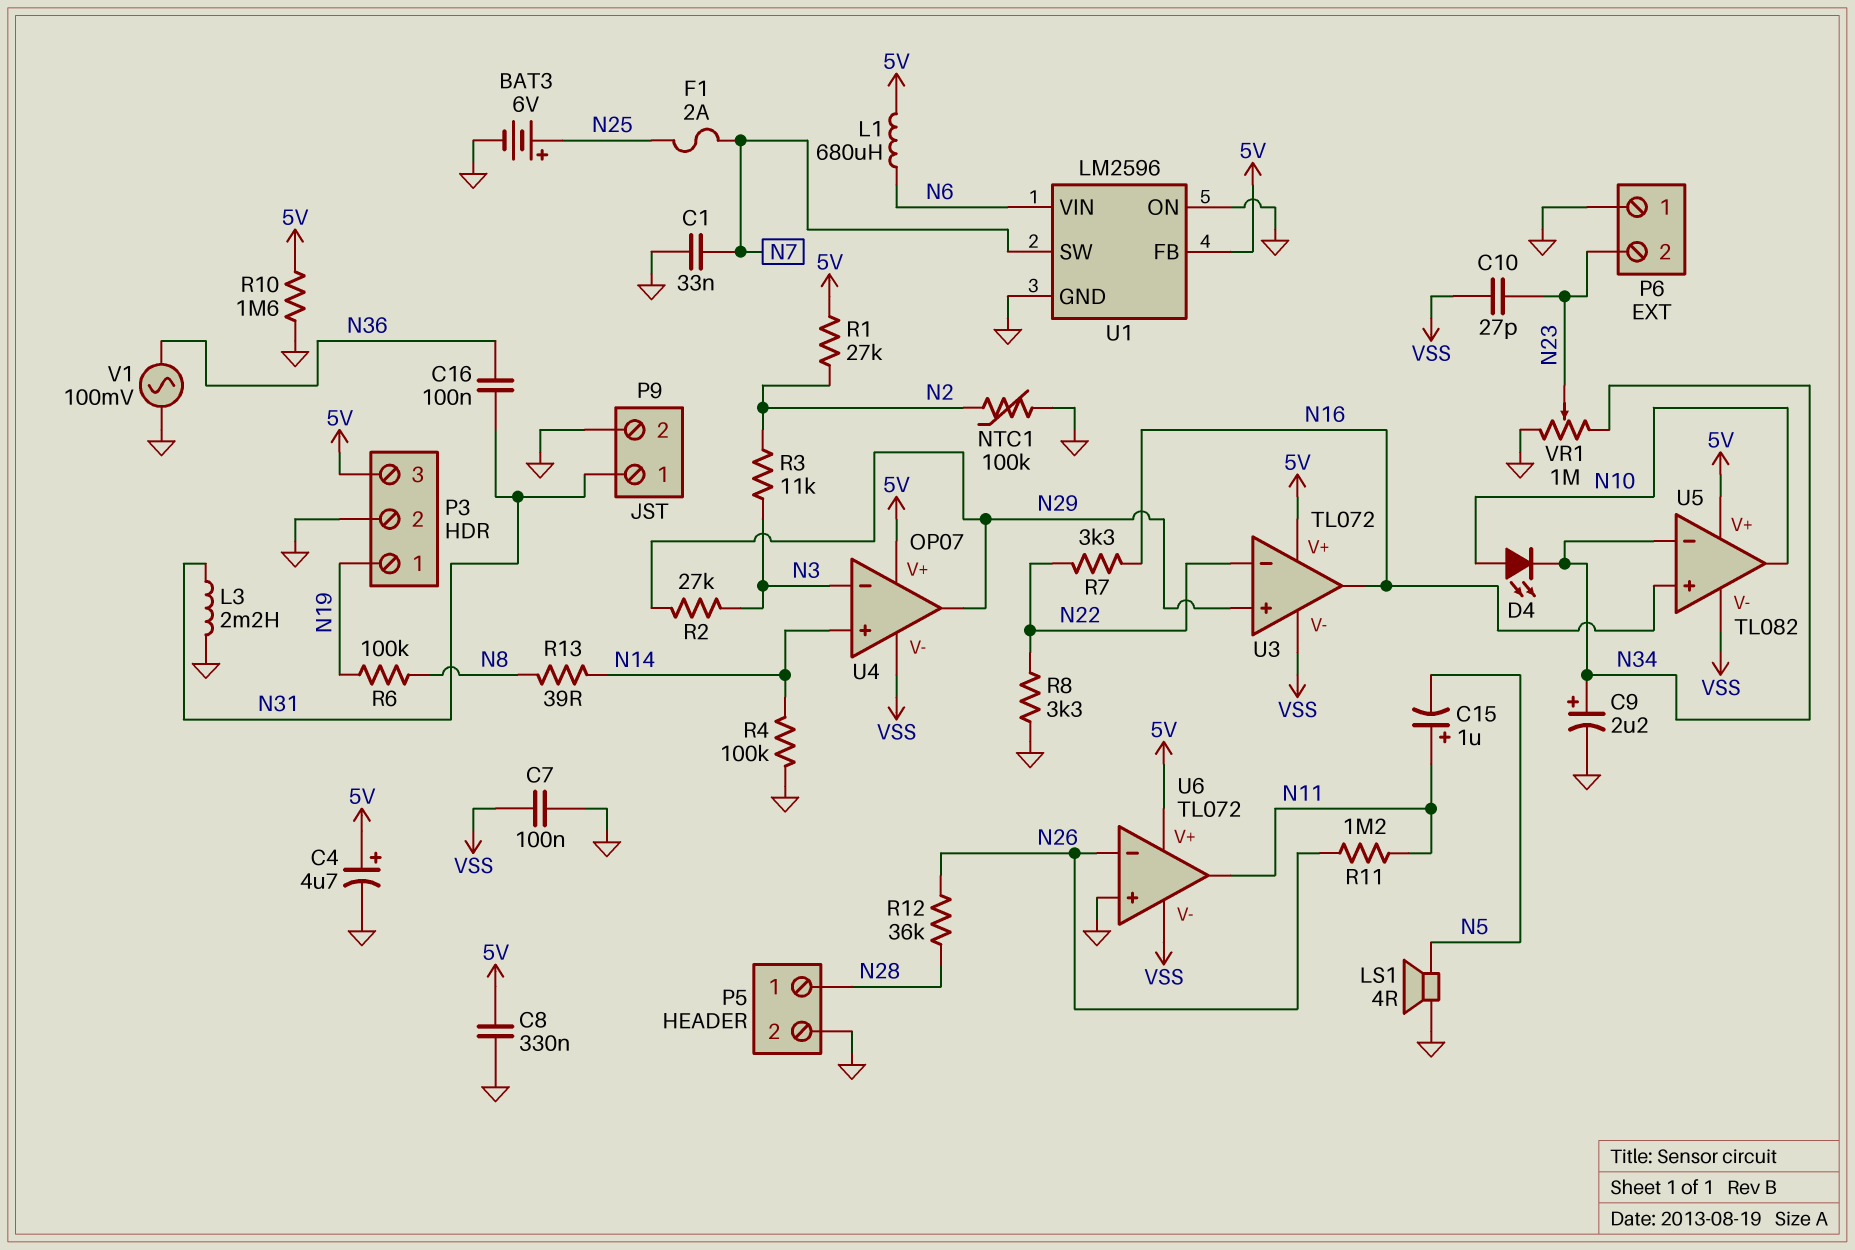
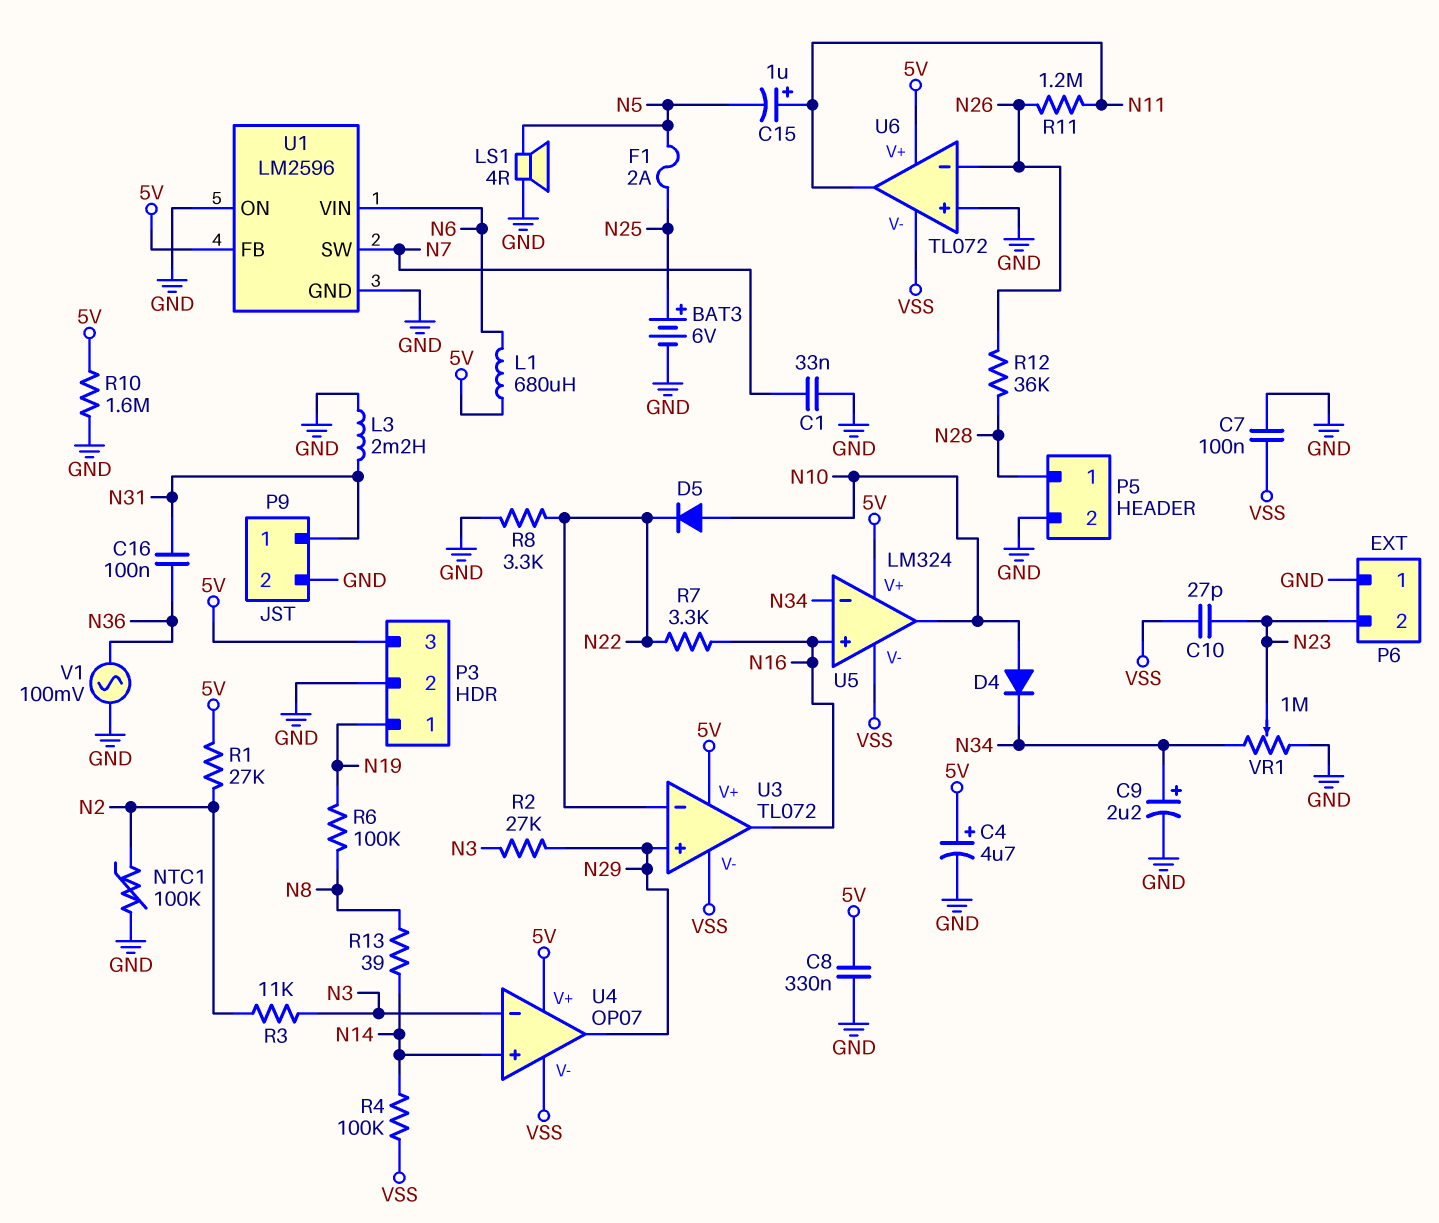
D4: LED (A N10, K N34) -> diode (A N10, K N34)
D5: none -> diode (A N10, K N22)
F1: 2A (N7, N25) -> 2A (N5, N25)
R4: 100k (GND, N14) -> 100k (N14, VSS)
U5: TL082 -> LM324

